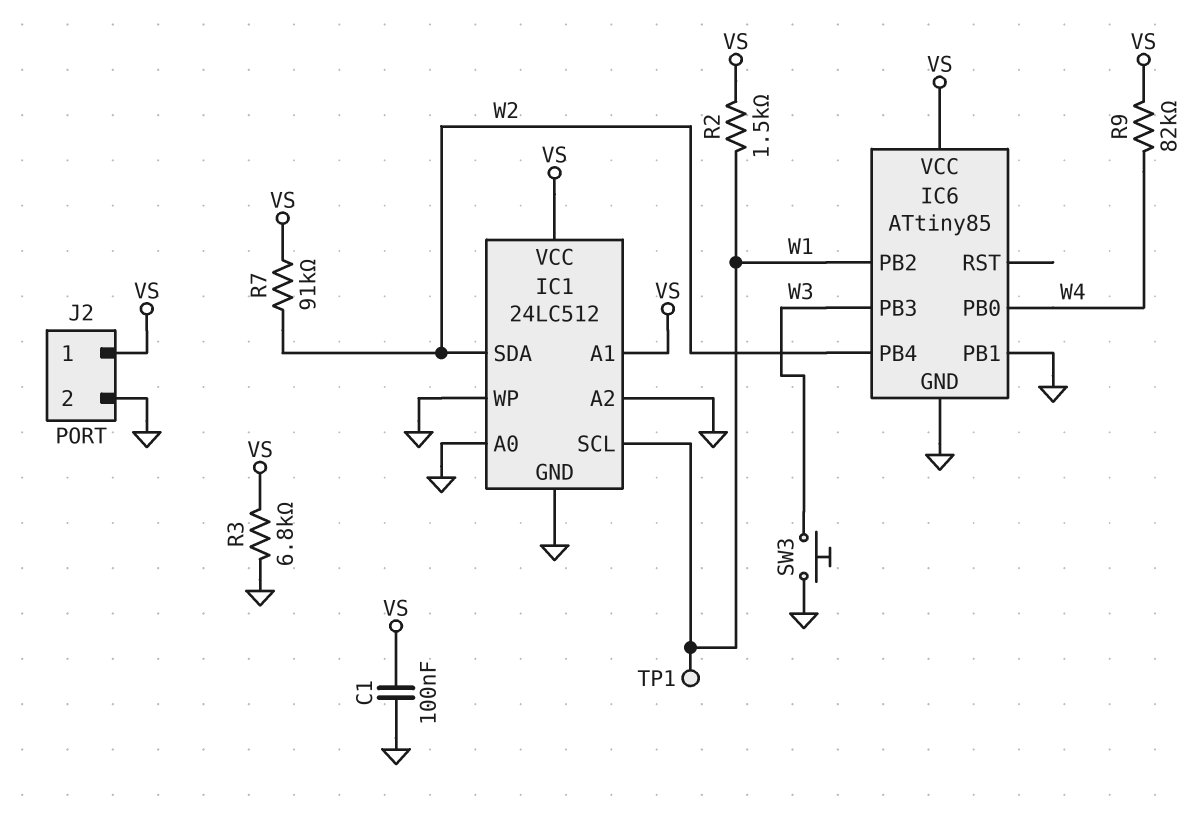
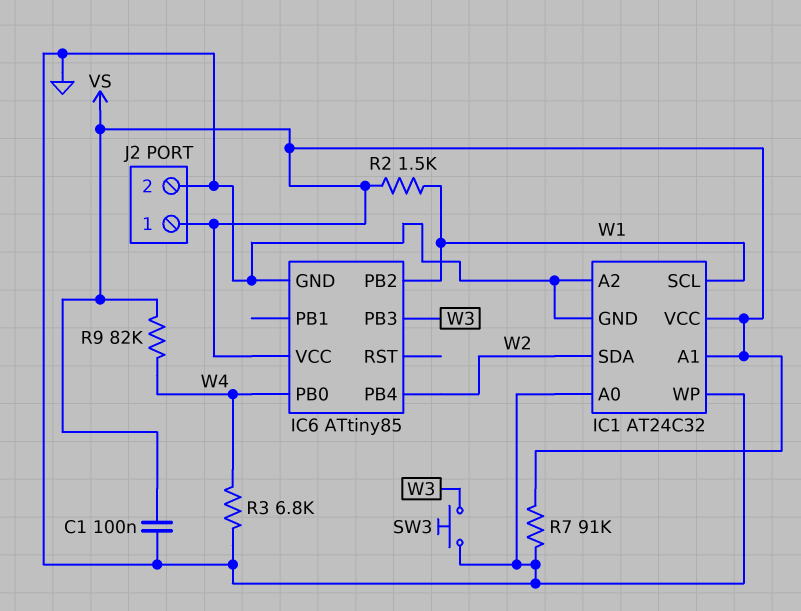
IC1: 24LC512 -> AT24C32
IC6 pin PB1: GND -> none
R3: 6.8k (GND, VS) -> 6.8k (GND, W4)
R7: 91k (VS, W2) -> 91k (GND, VS)
TP1: test point (W1) -> none

